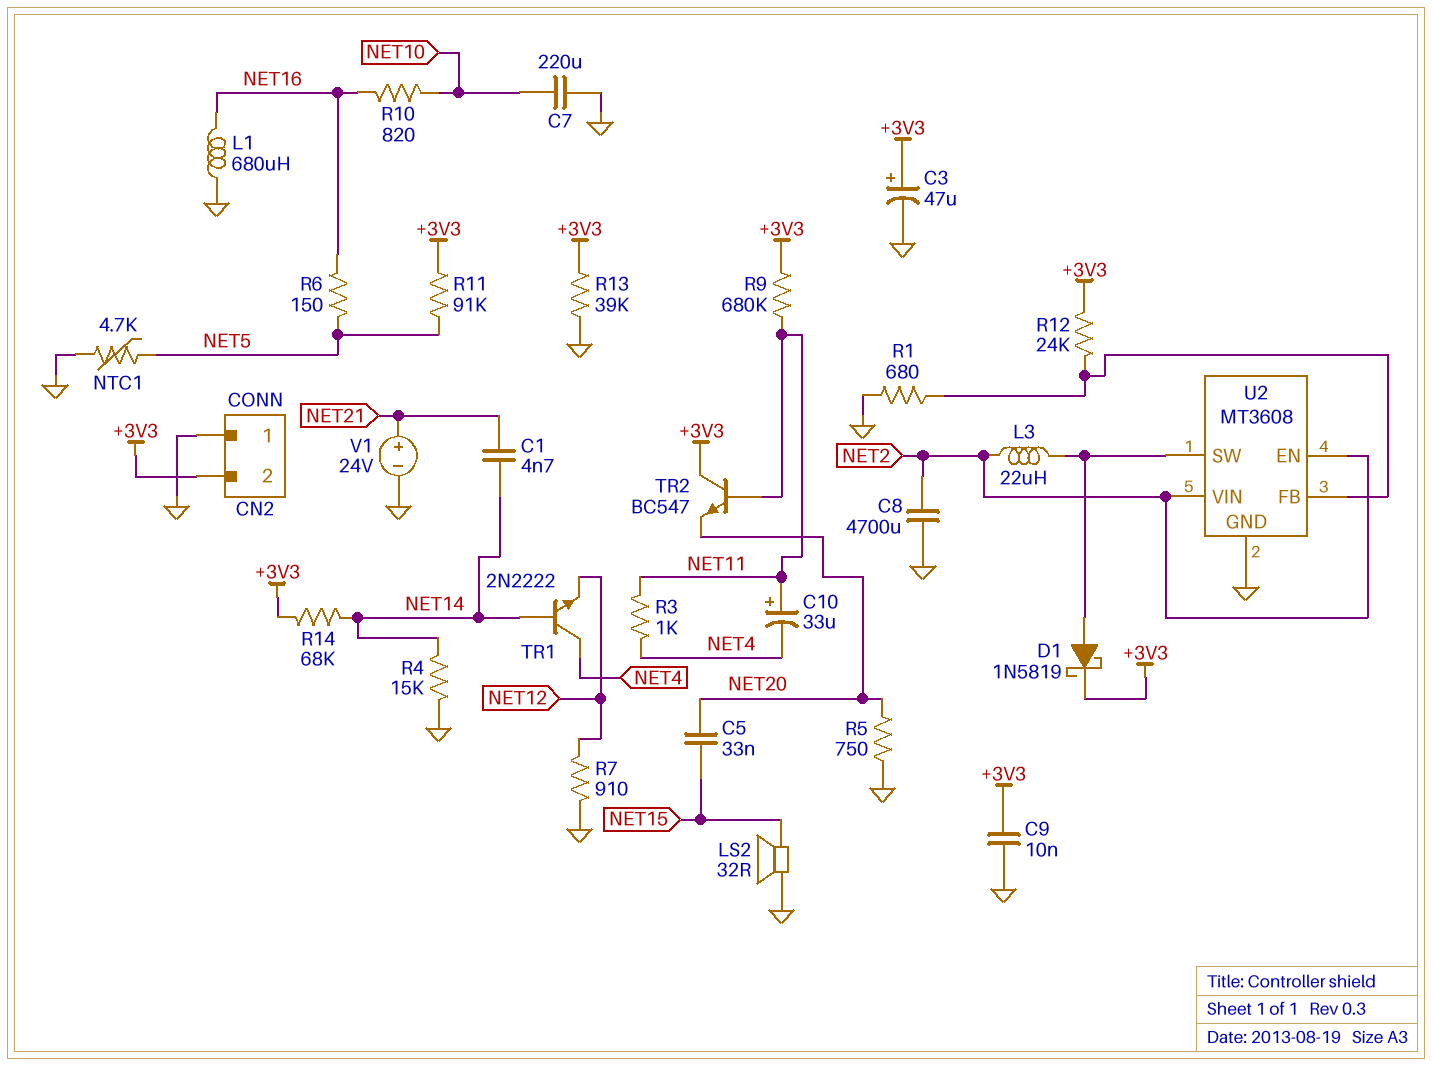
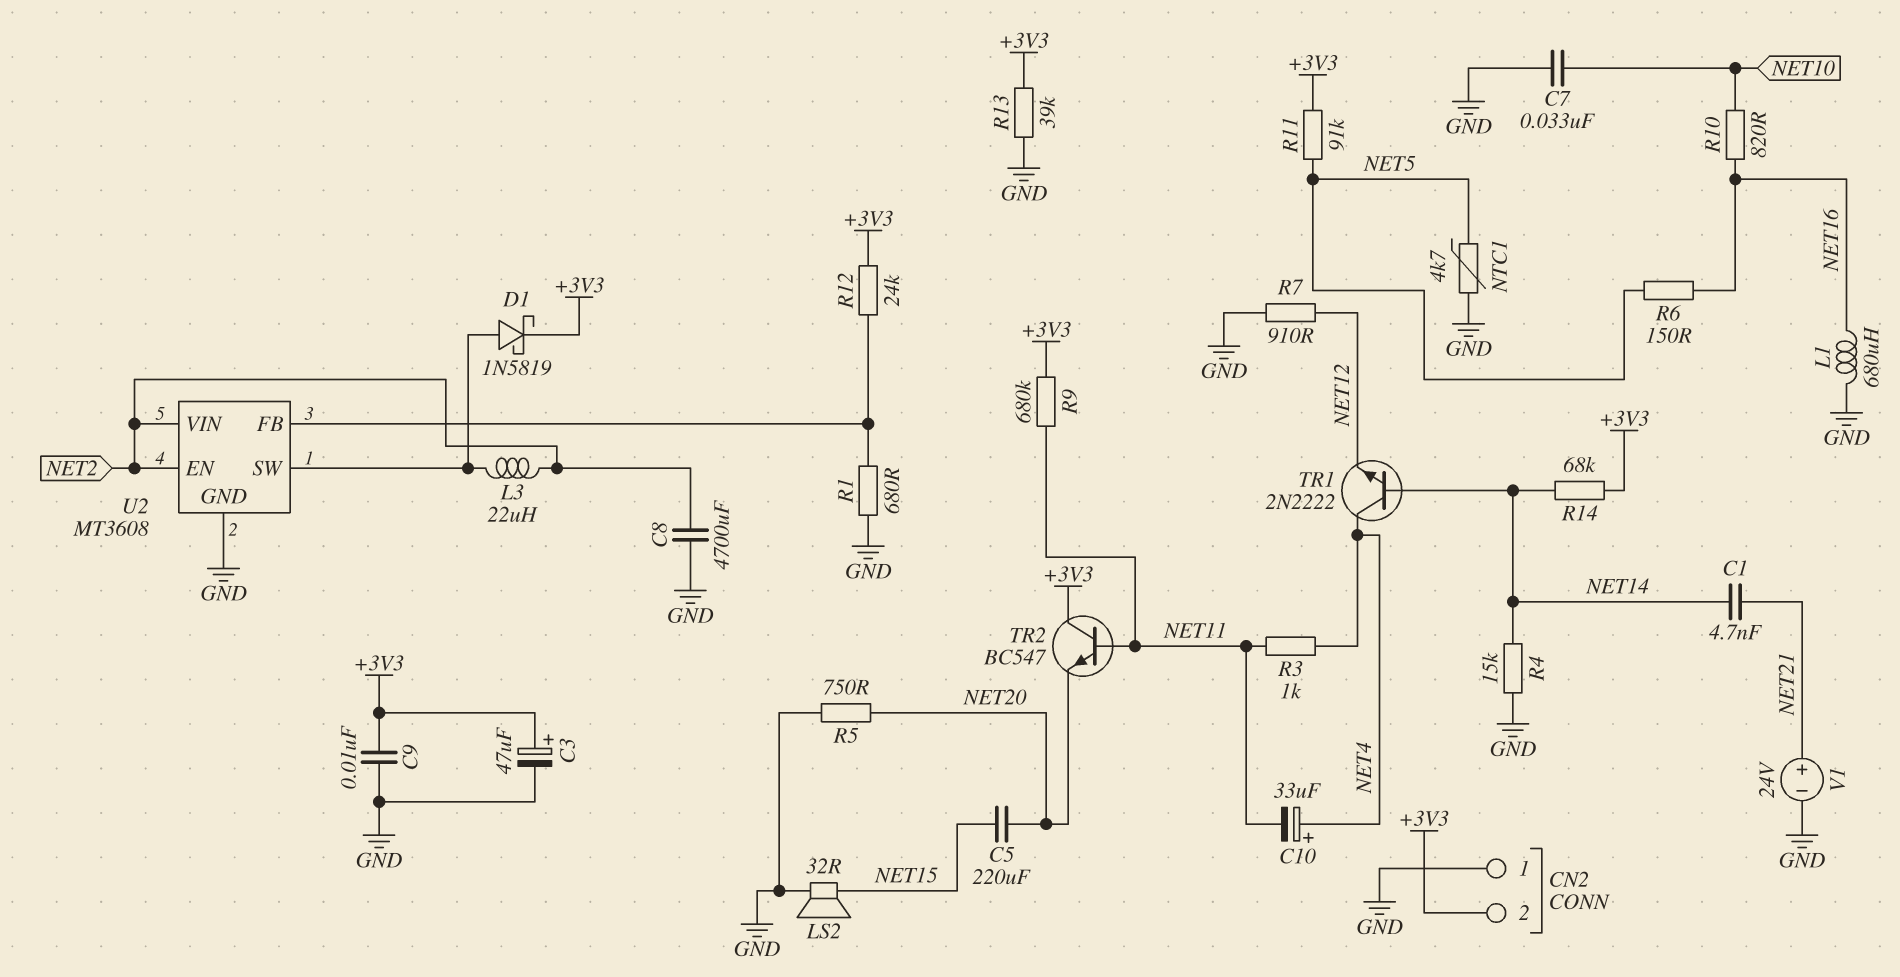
C5: 33nF (NET15, NET20) -> 220uF (NET15, NET20)
C7: 220uF (GND, NET10) -> 33nF (GND, NET10)
C10: 33uF (plus NET11, minus NET4) -> 33uF (plus NET4, minus NET11)

